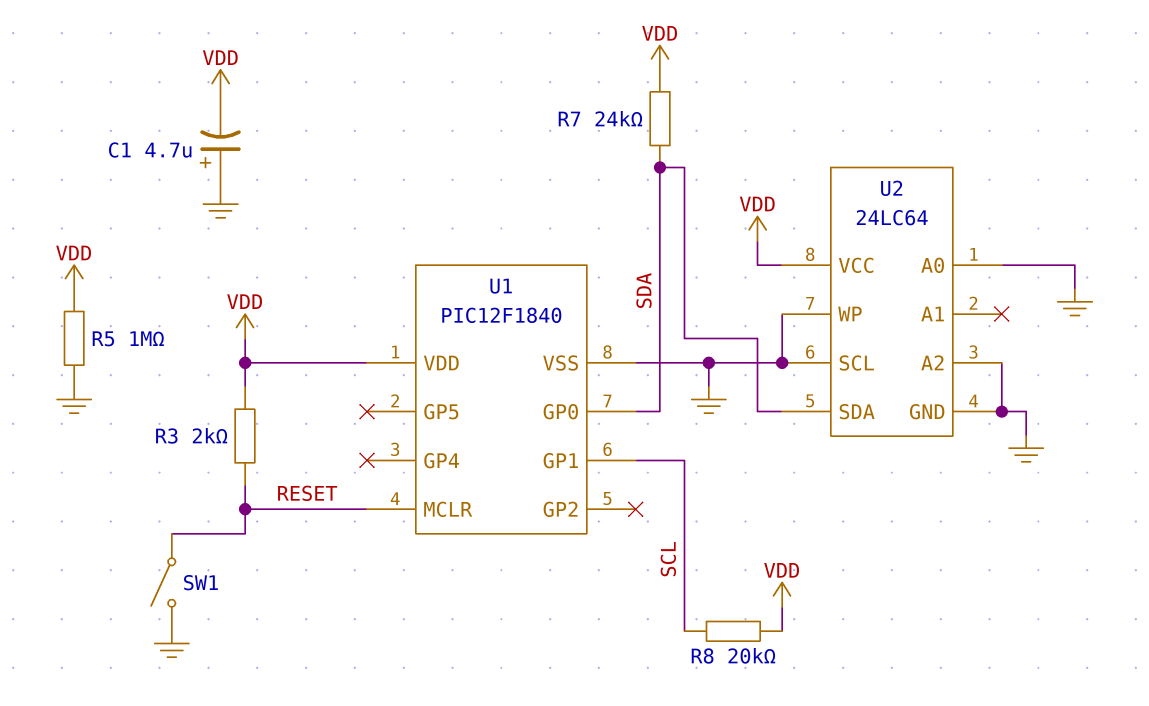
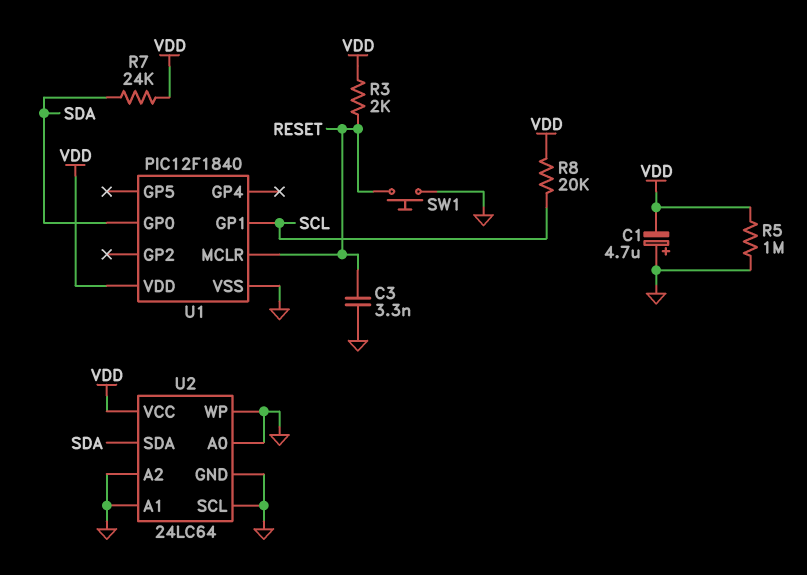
C3: none -> 3.3nF (GND, RESET)
SW1: switch (GND, RESET) -> button (GND, RESET)
U2 pin A1: none -> GND

